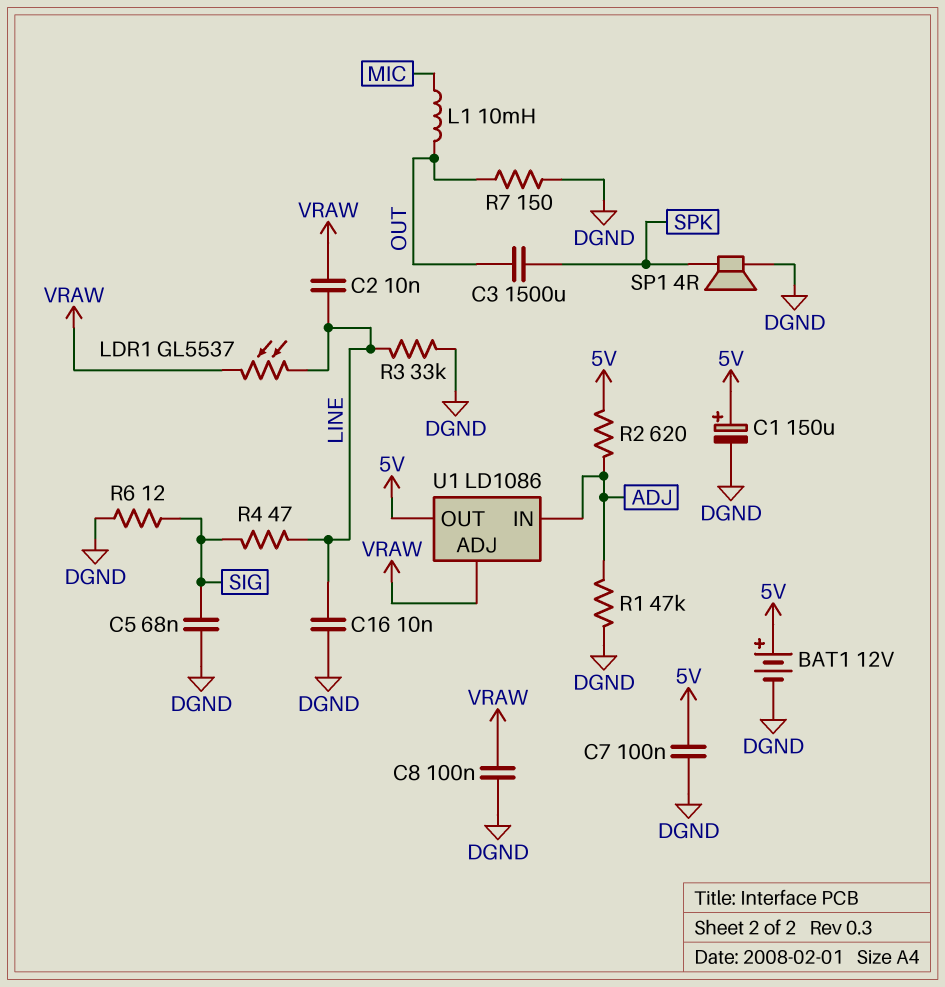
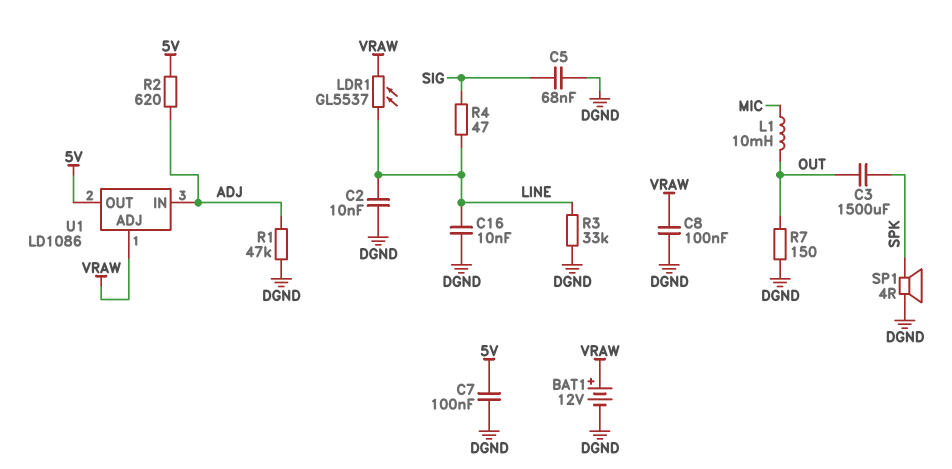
BAT1: 12V (plus 5V, minus DGND) -> 12V (plus VRAW, minus DGND)
C1: 150uF (plus 5V, minus DGND) -> none
C2: 10nF (LINE, VRAW) -> 10nF (DGND, LINE)
R6: 12 (DGND, SIG) -> none

